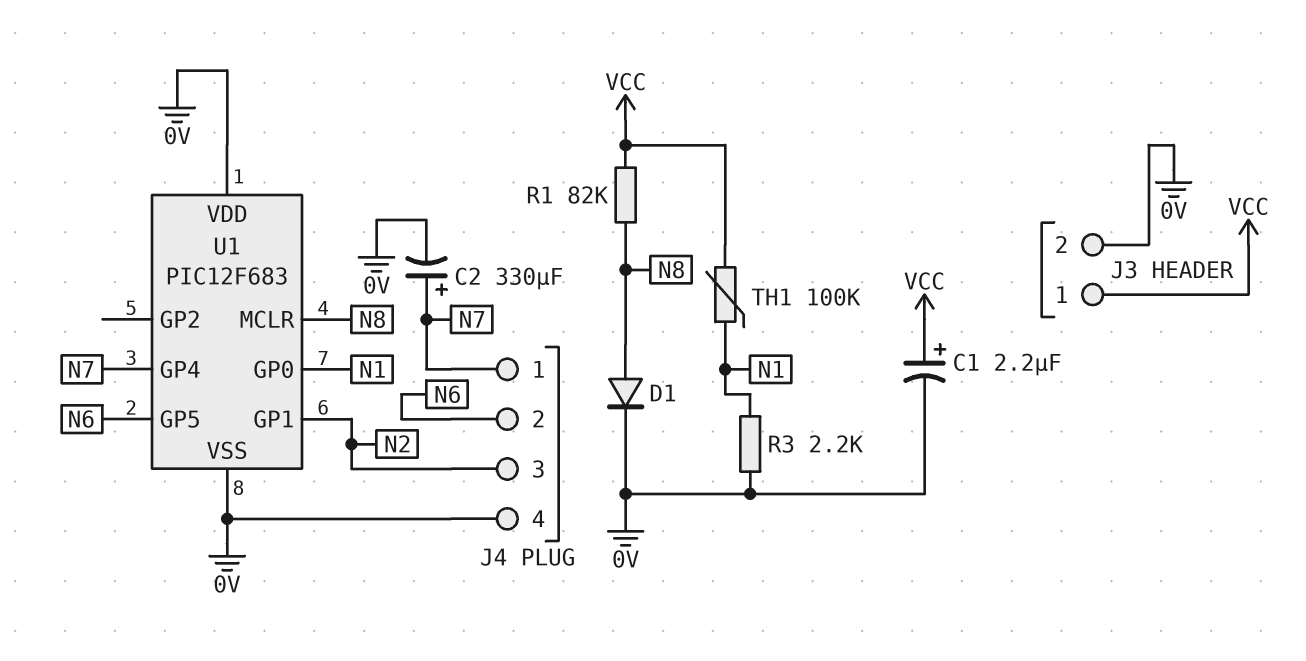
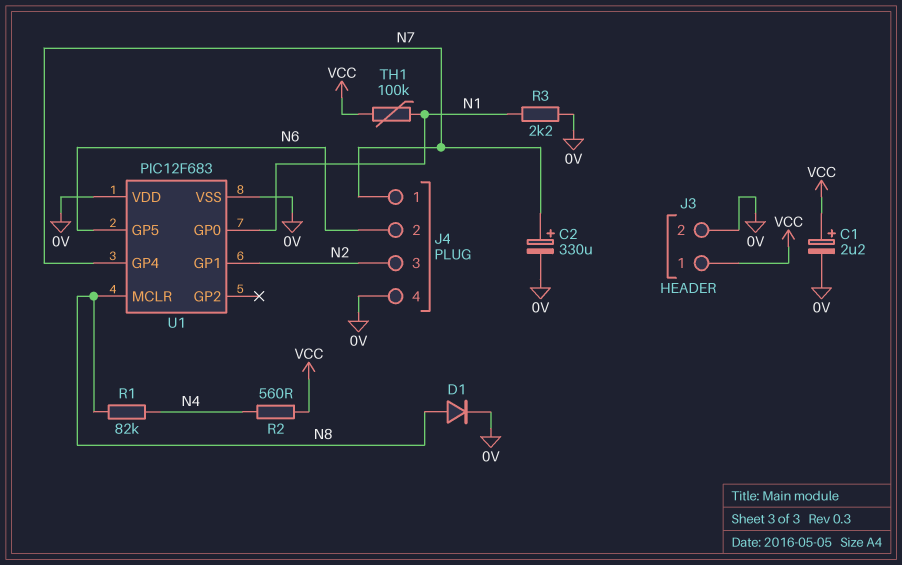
R1: 82k (N8, VCC) -> 82k (N4, N8)
R2: none -> 560 (N4, VCC)

